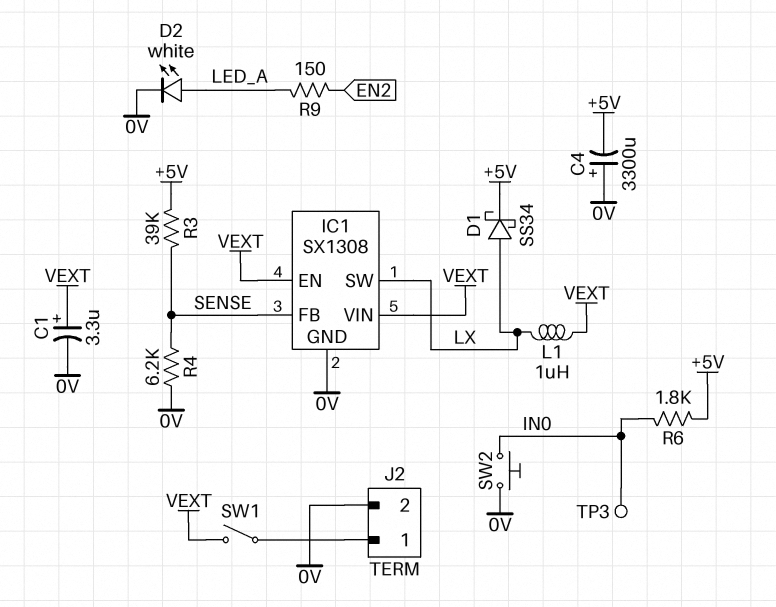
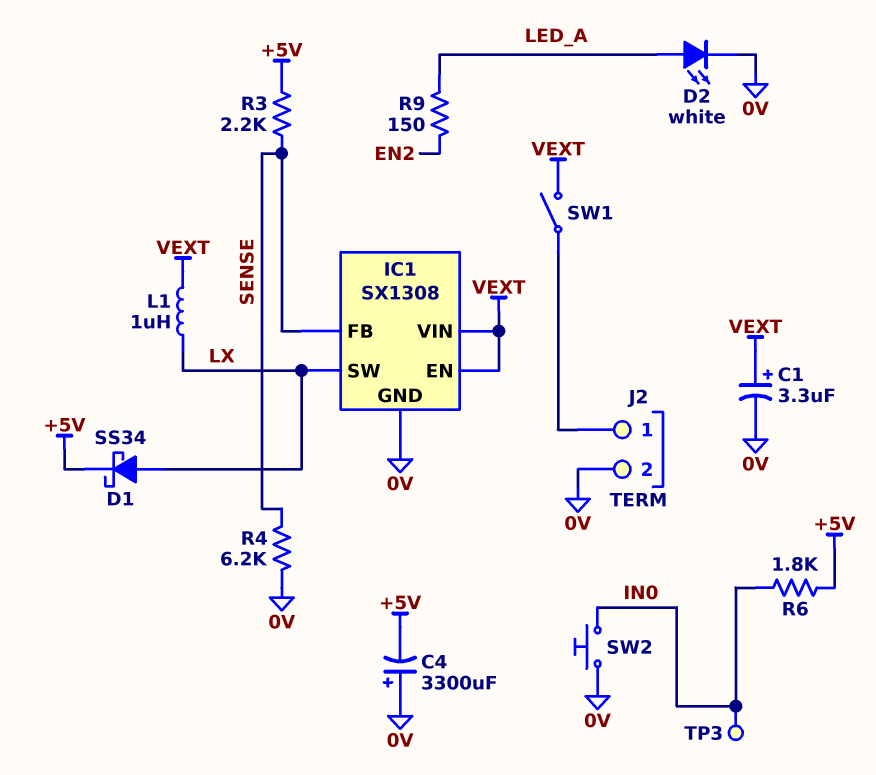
R3: 39k (+5V, SENSE) -> 2.2k (+5V, SENSE)

